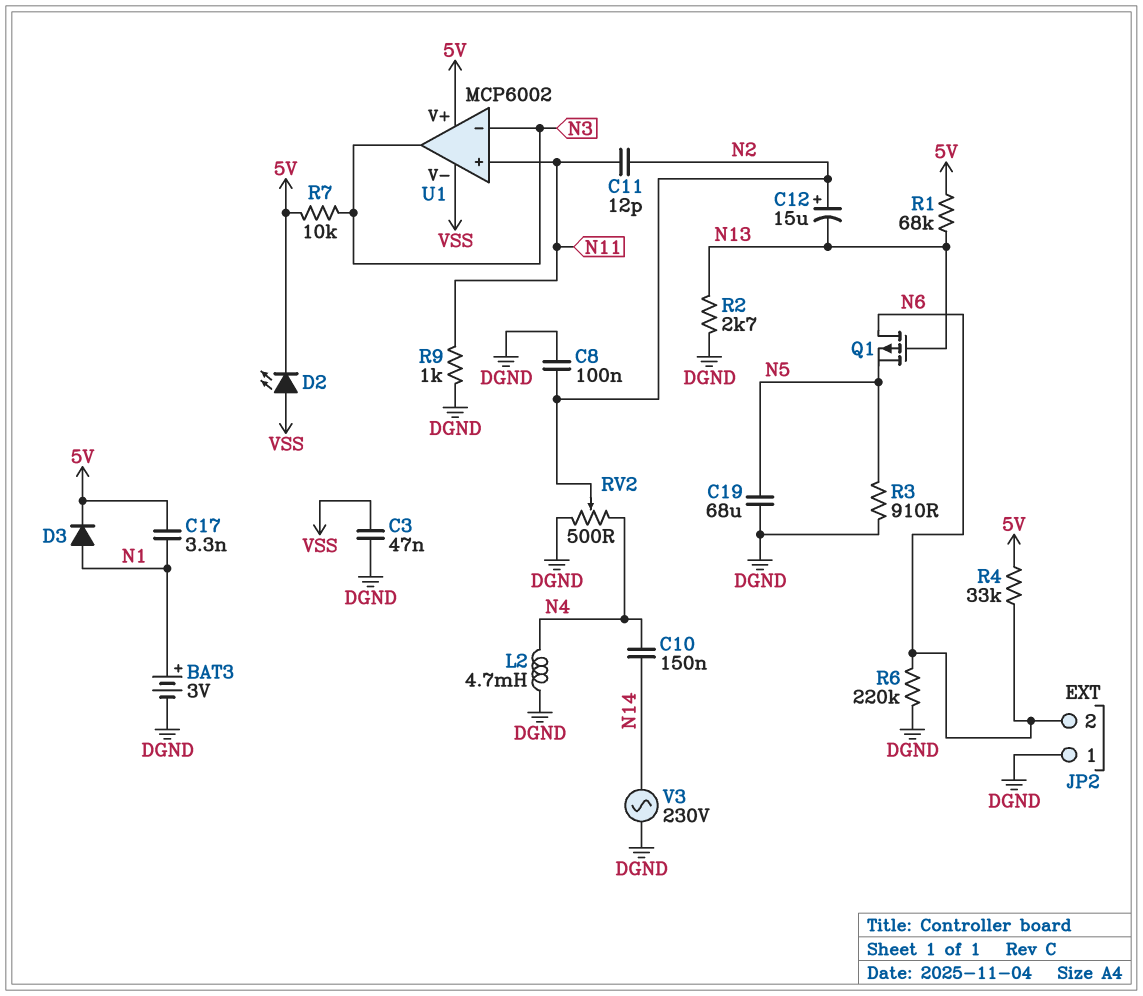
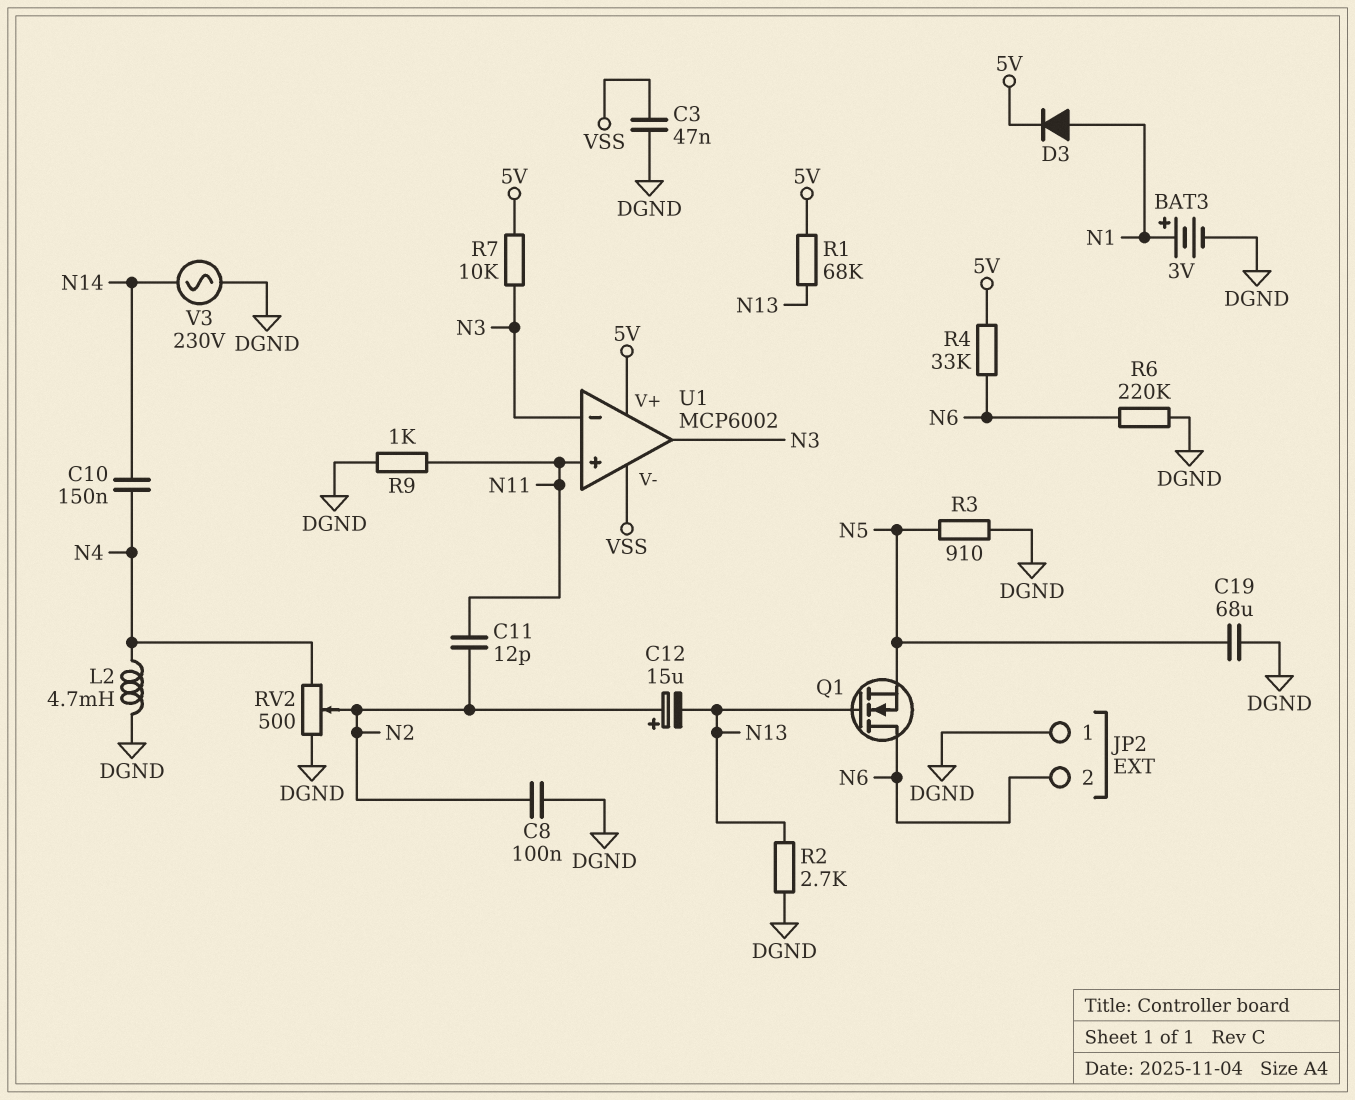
C17: 3.3nF (5V, N1) -> none
D2: LED (A VSS, K 5V) -> none
Q1: PMOS (G N13, D N6, S N5) -> NMOS (G N13, D N6, S N5)

